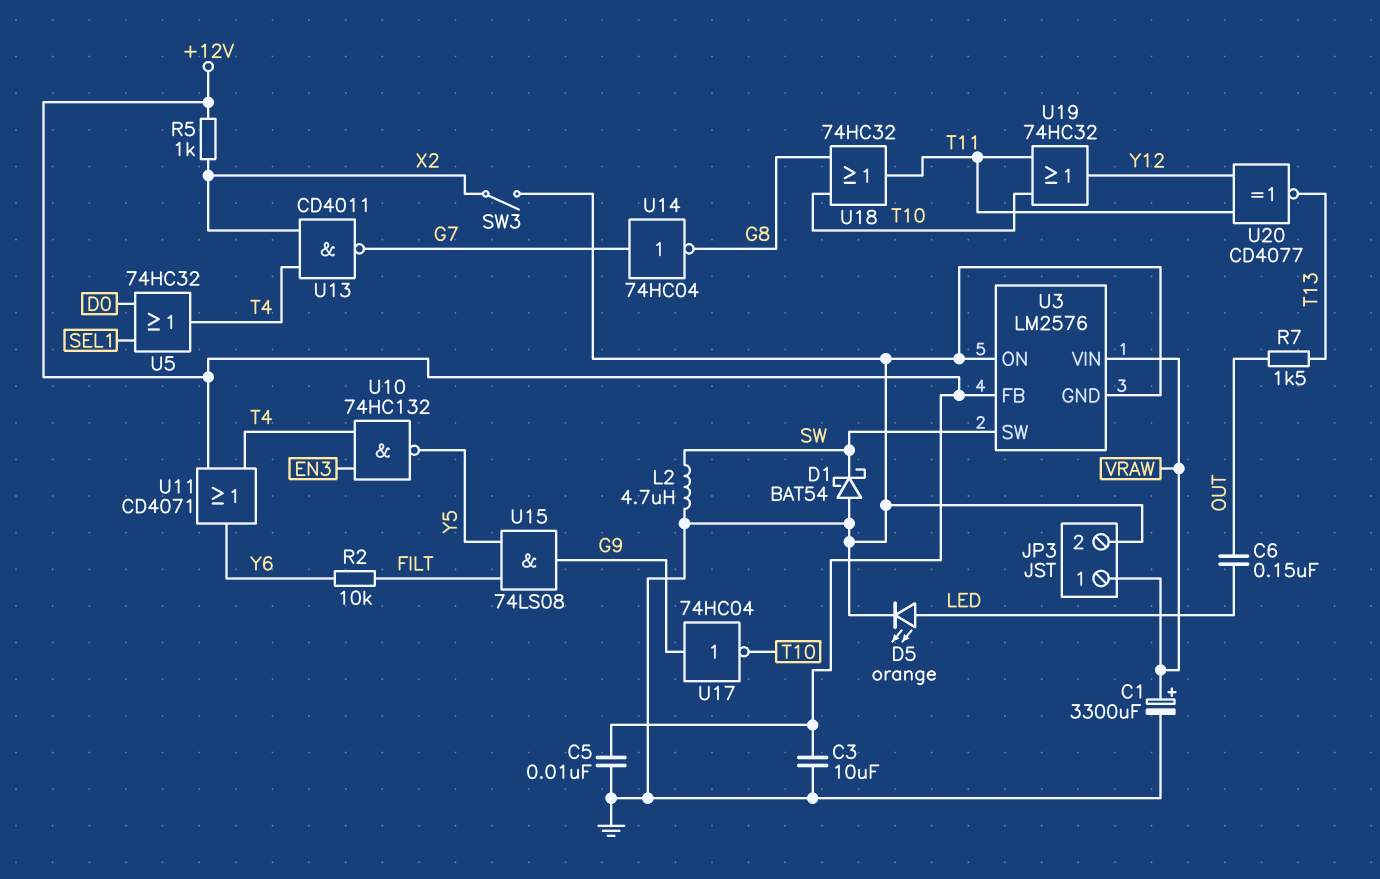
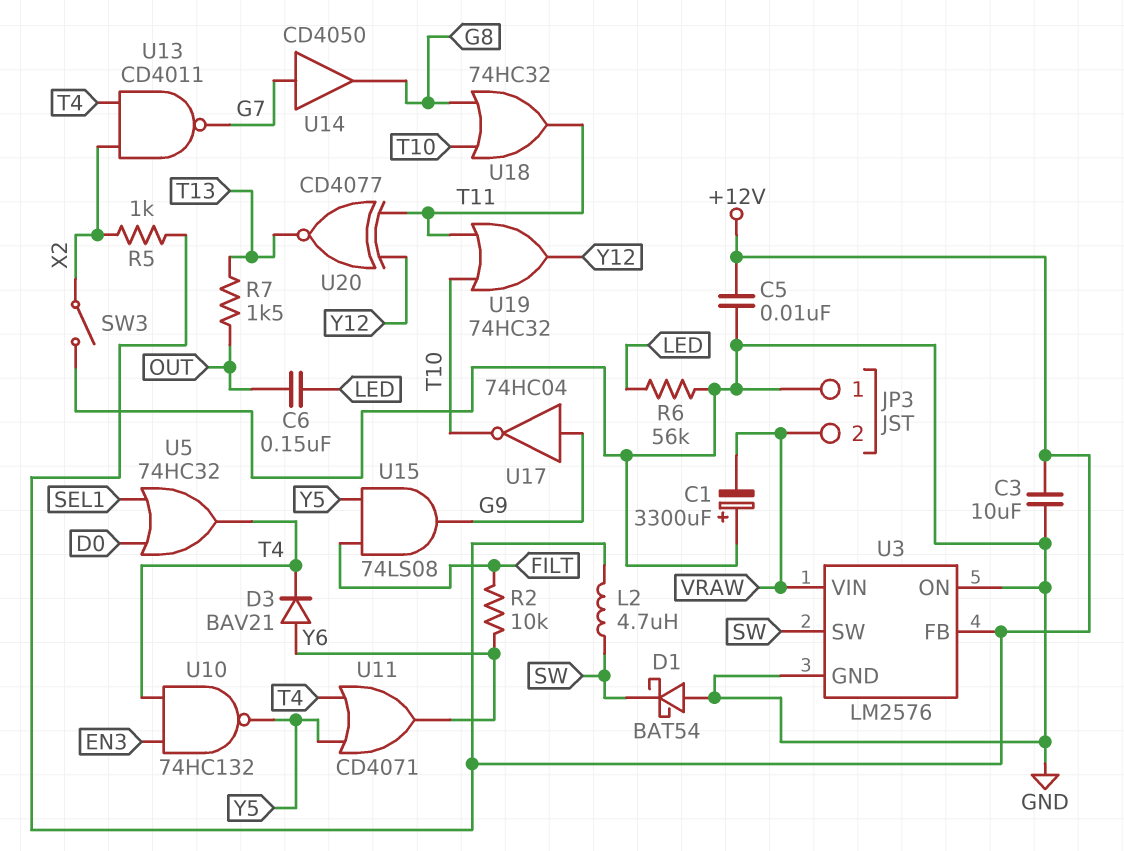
C1: 3300uF (plus VRAW, minus GND) -> 3300uF (plus GND, minus VRAW)
D3: none -> diode BAV21 (A Y6, K T4)
D5: LED orange (A LED, K GND) -> none
JP3 pin 1: VRAW -> GND
JP3 pin 2: GND -> VRAW
L2: 4.7uH (GND, SW) -> 4.7uH (+12V, SW)
R6: none -> 56k (GND, LED)
U11: OR CD4071 (in +12V, in T4, out Y6) -> OR CD4071 (in T4, in Y5, out Y6)
U14: NOT 74HC04 (in G7, out G8) -> buffer CD4050 (in G7, out G8)

